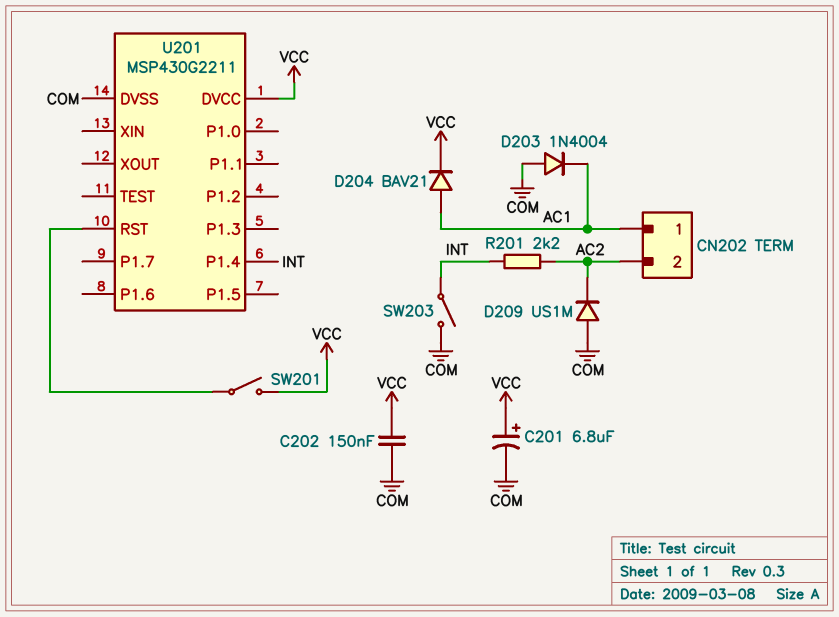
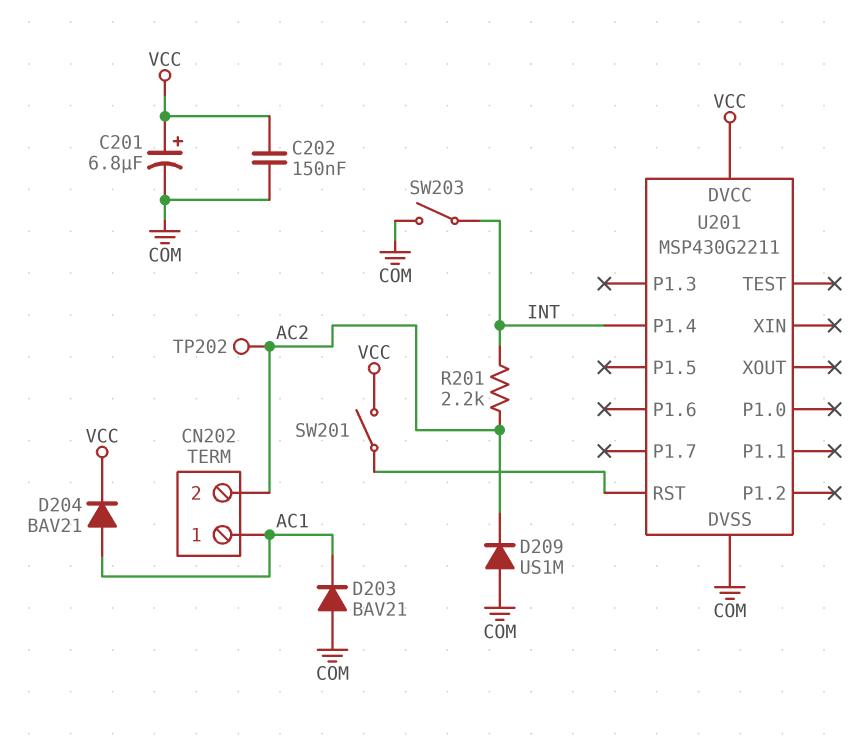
D203: diode 1N4004 (A COM, K AC1) -> diode BAV21 (A COM, K AC1)
TP202: none -> test point (AC2)

